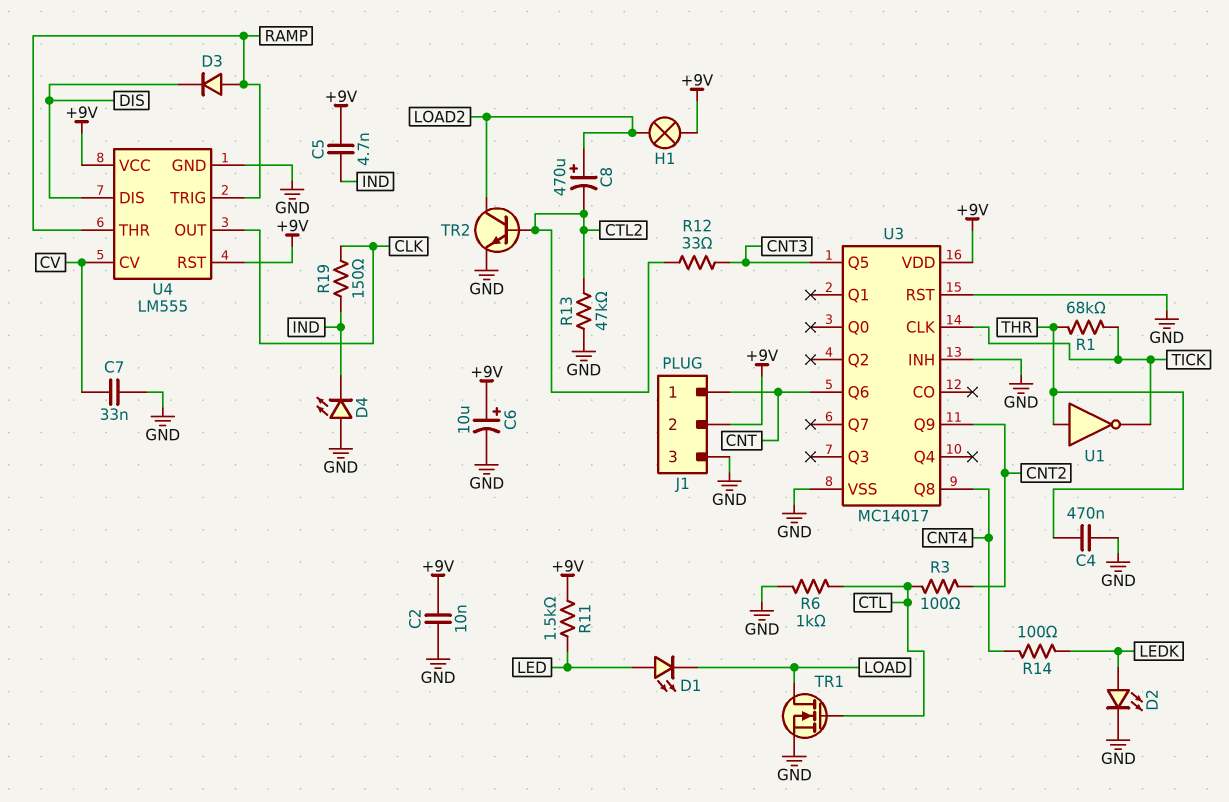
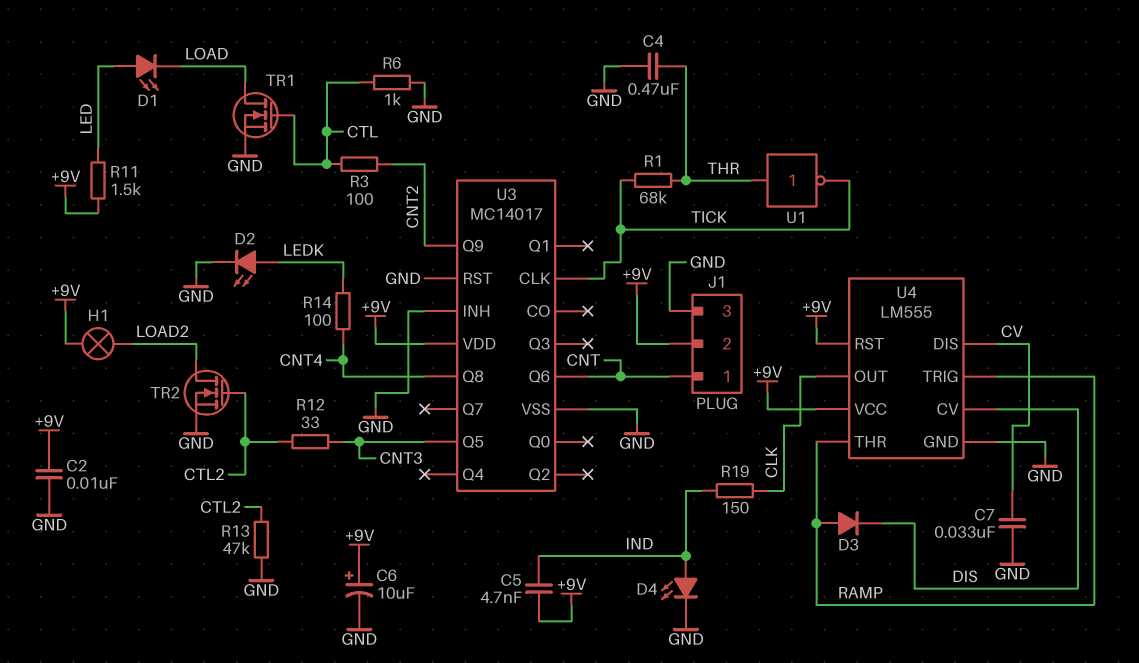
C8: 470uF (plus LOAD2, minus CTL2) -> none
D4: LED (A GND, K IND) -> LED (A IND, K GND)
TR2: NPN (B CTL2, C LOAD2, E GND) -> NMOS (G CTL2, D LOAD2, S GND)
U4 pin CV: CV -> DIS
U4 pin DIS: DIS -> CV

